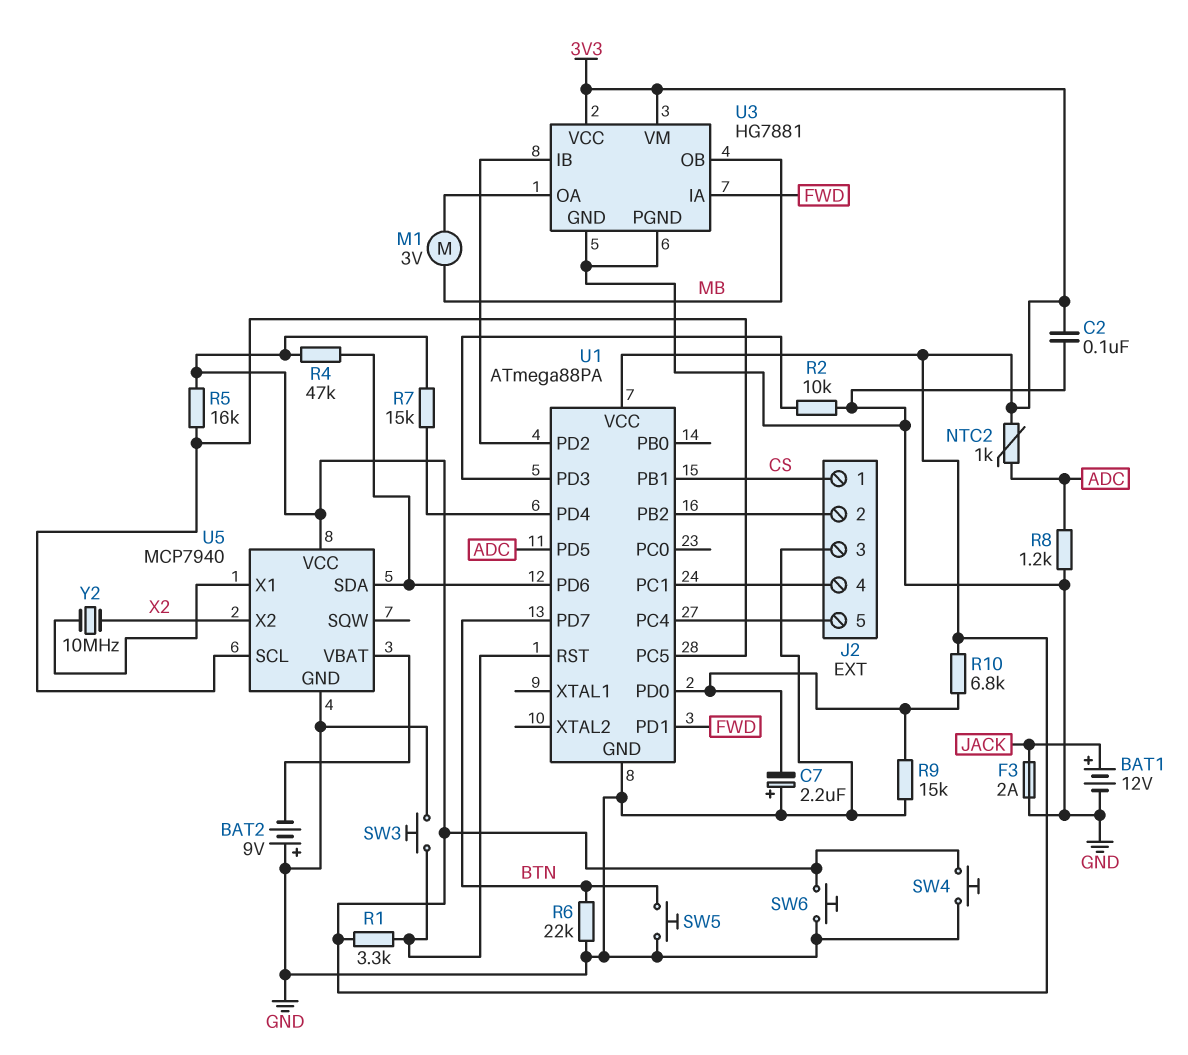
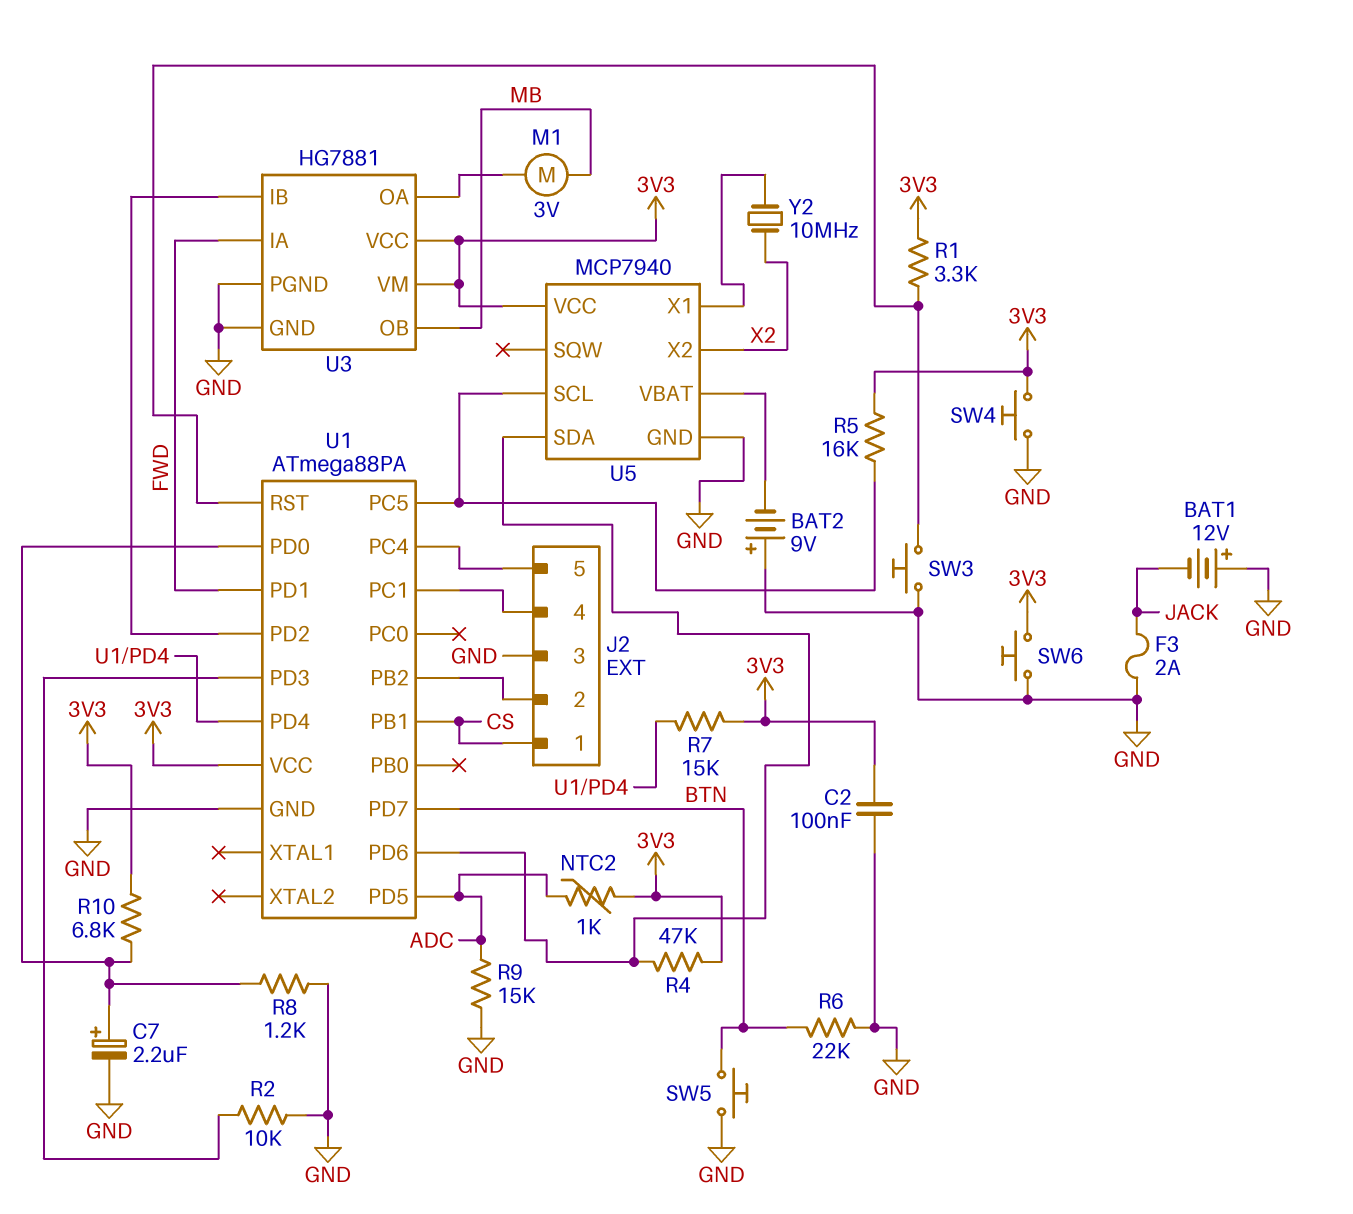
BAT1: 12V (plus JACK, minus GND) -> 12V (plus GND, minus JACK)
C7: 2.2uF (plus GND, minus U1/PD0) -> 2.2uF (plus U1/PD0, minus GND)
R8: 1.2k (ADC, GND) -> 1.2k (GND, U1/PD0)
R9: 15k (GND, U1/PD0) -> 15k (ADC, GND)

